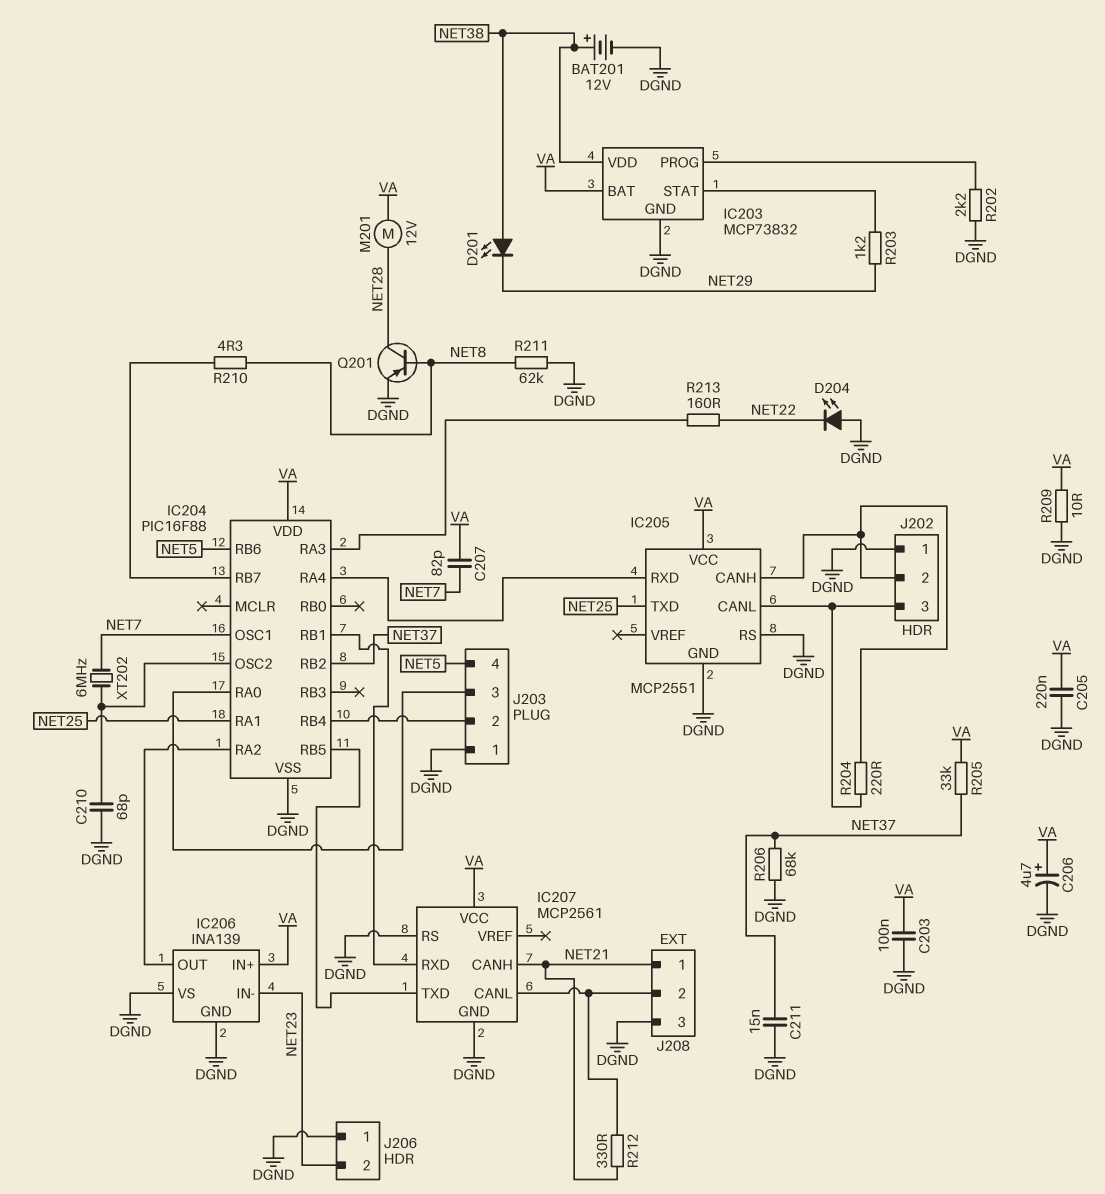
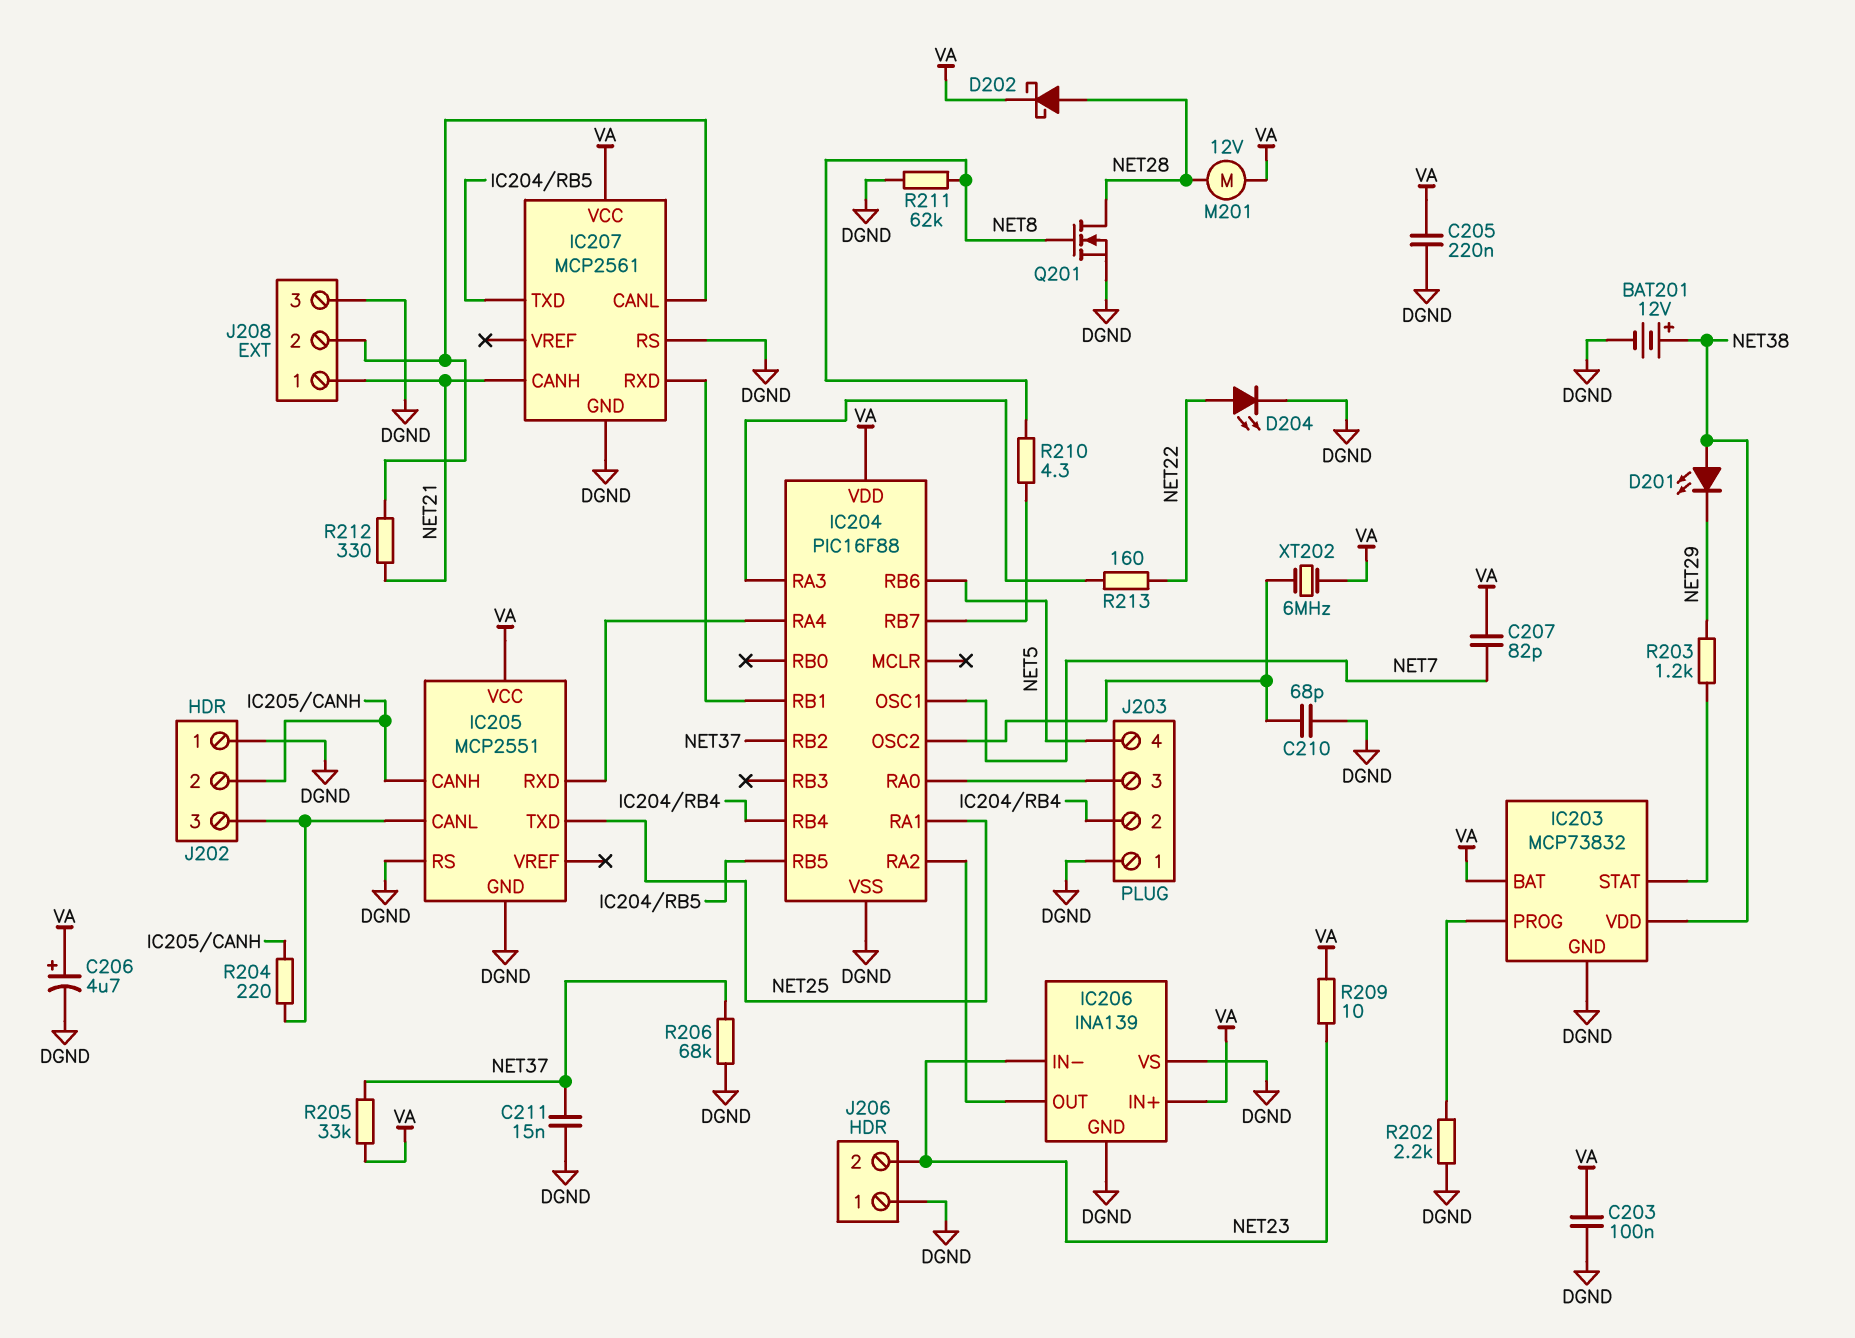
D202: none -> schottky (A NET28, K VA)
D204: LED (A DGND, K NET22) -> LED (A NET22, K DGND)
Q201: PNP (B NET8, C NET28, E DGND) -> NMOS (G NET8, D NET28, S DGND)
R209: 10 (DGND, VA) -> 10 (NET23, VA)
XT202: 6MHz (IC204/OSC2, NET7) -> 6MHz (IC204/OSC2, VA)

